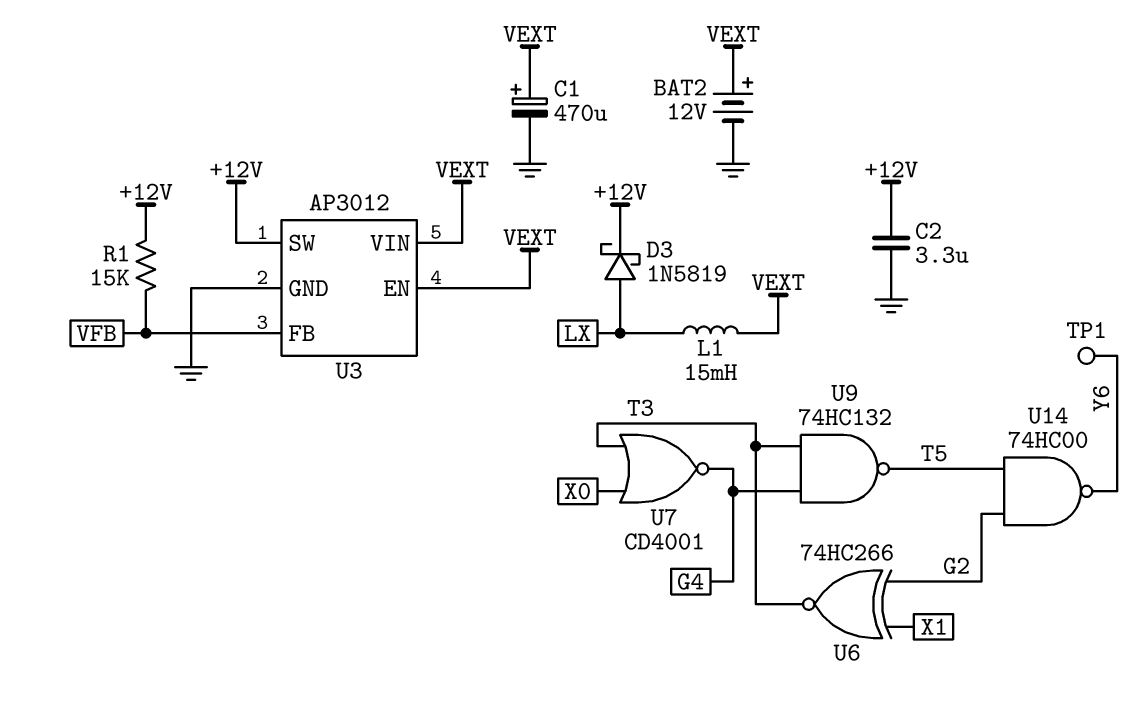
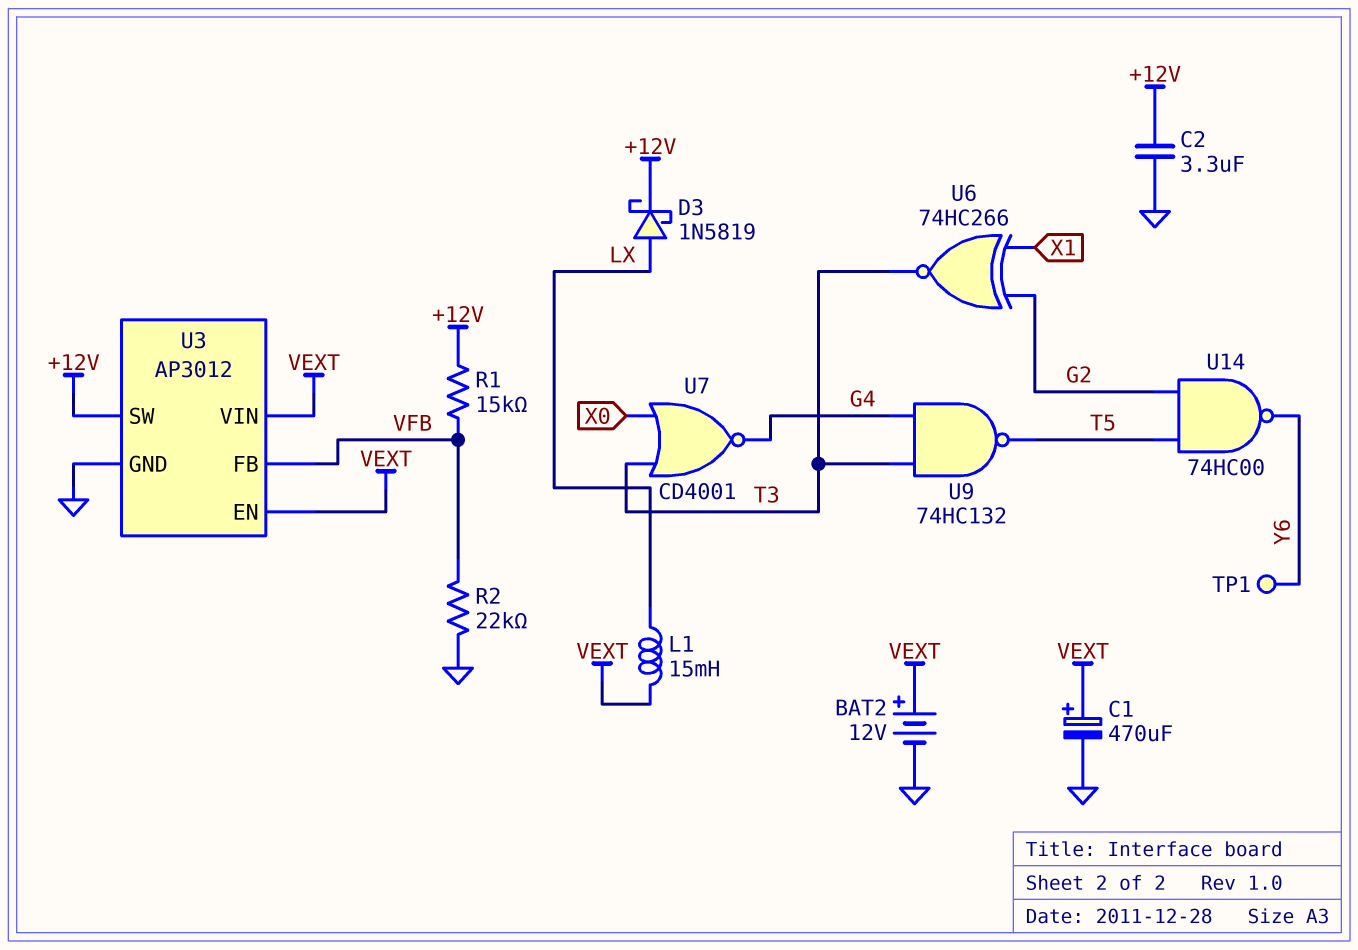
R2: none -> 22k (GND, VFB)

